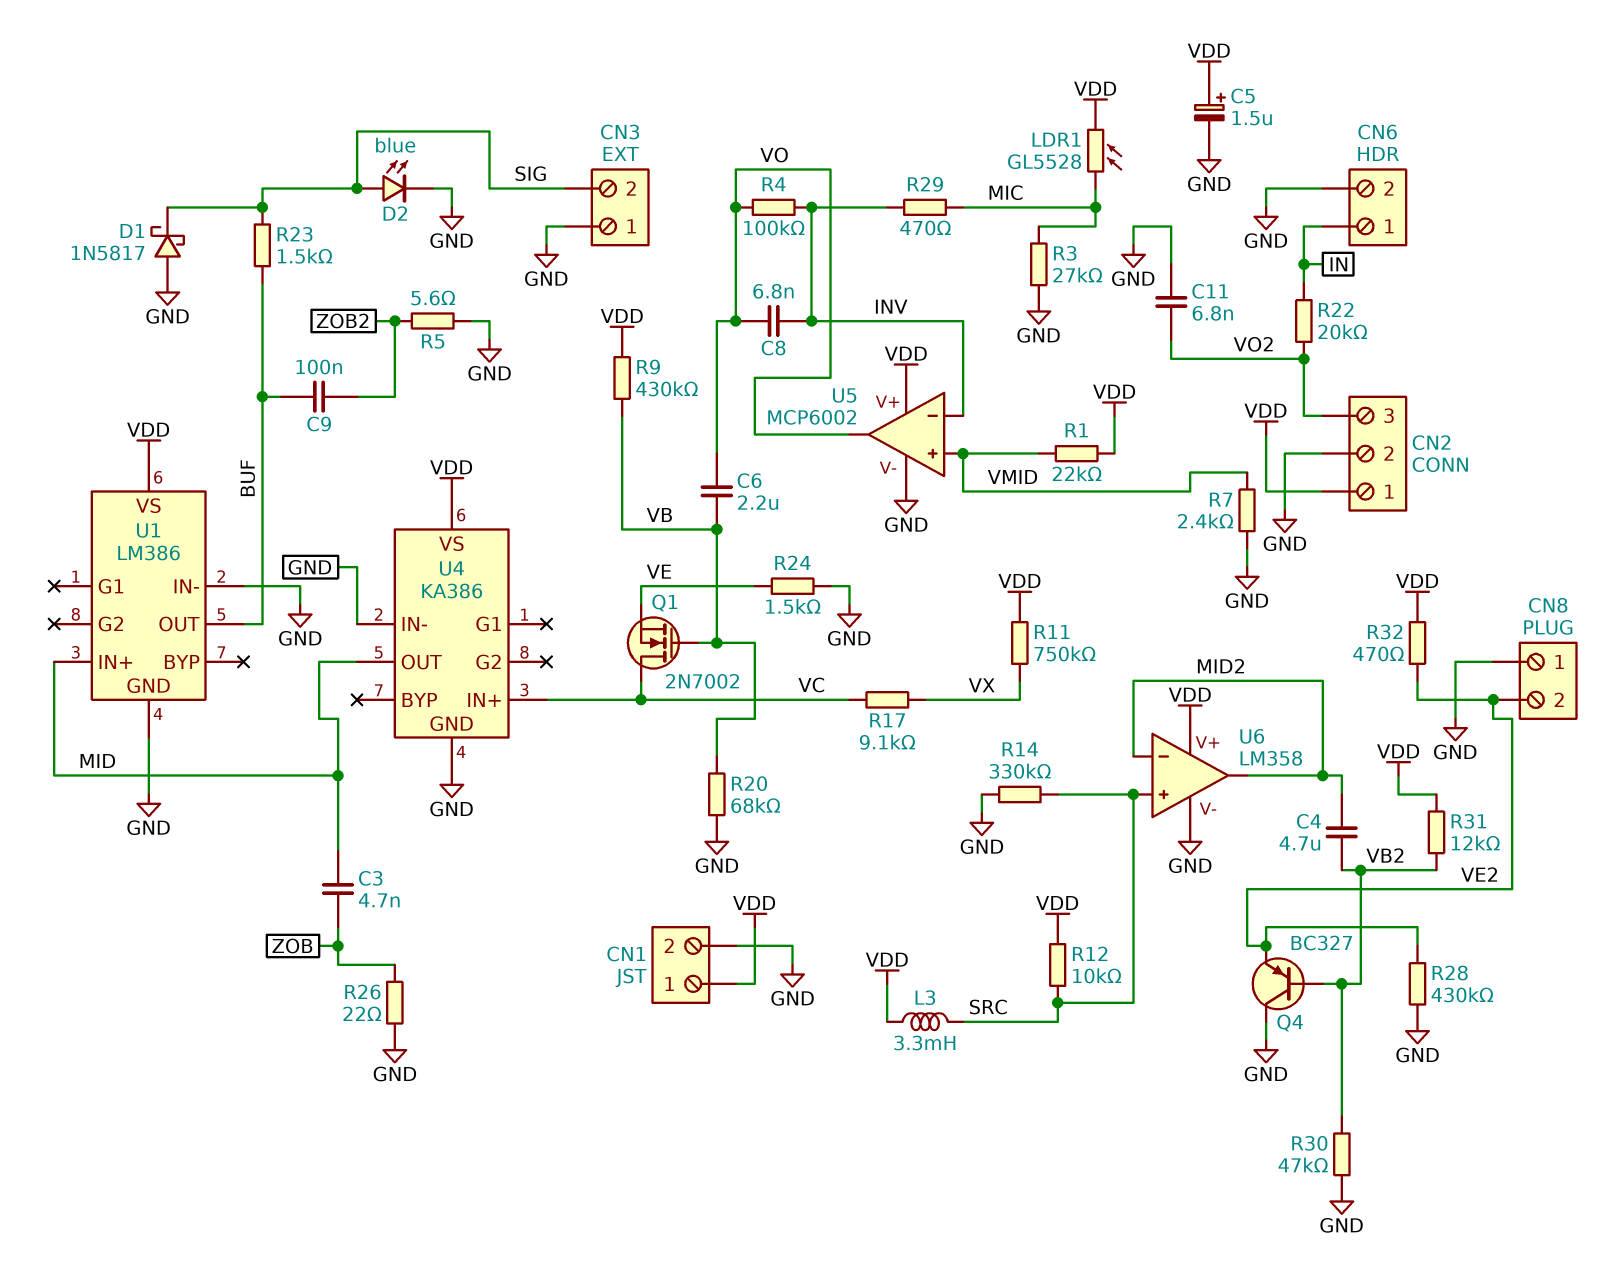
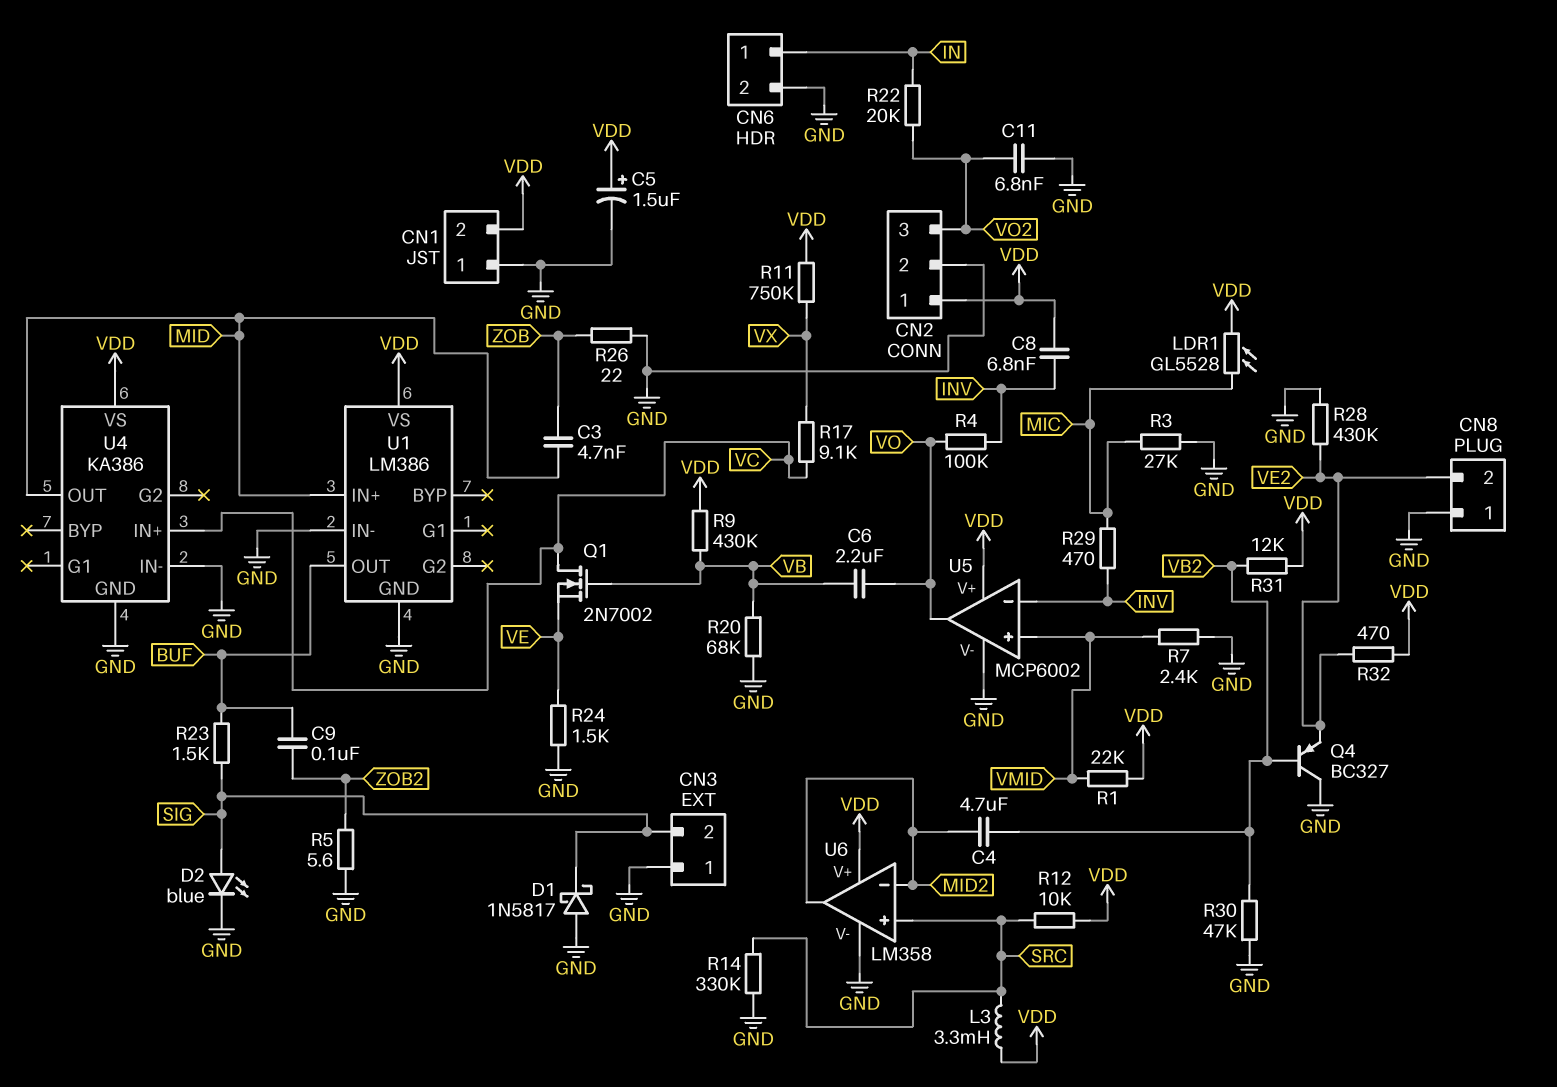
C8: 6.8nF (INV, VO) -> 6.8nF (INV, VDD)
CN1 pin 1: VDD -> GND
CN1 pin 2: GND -> VDD

